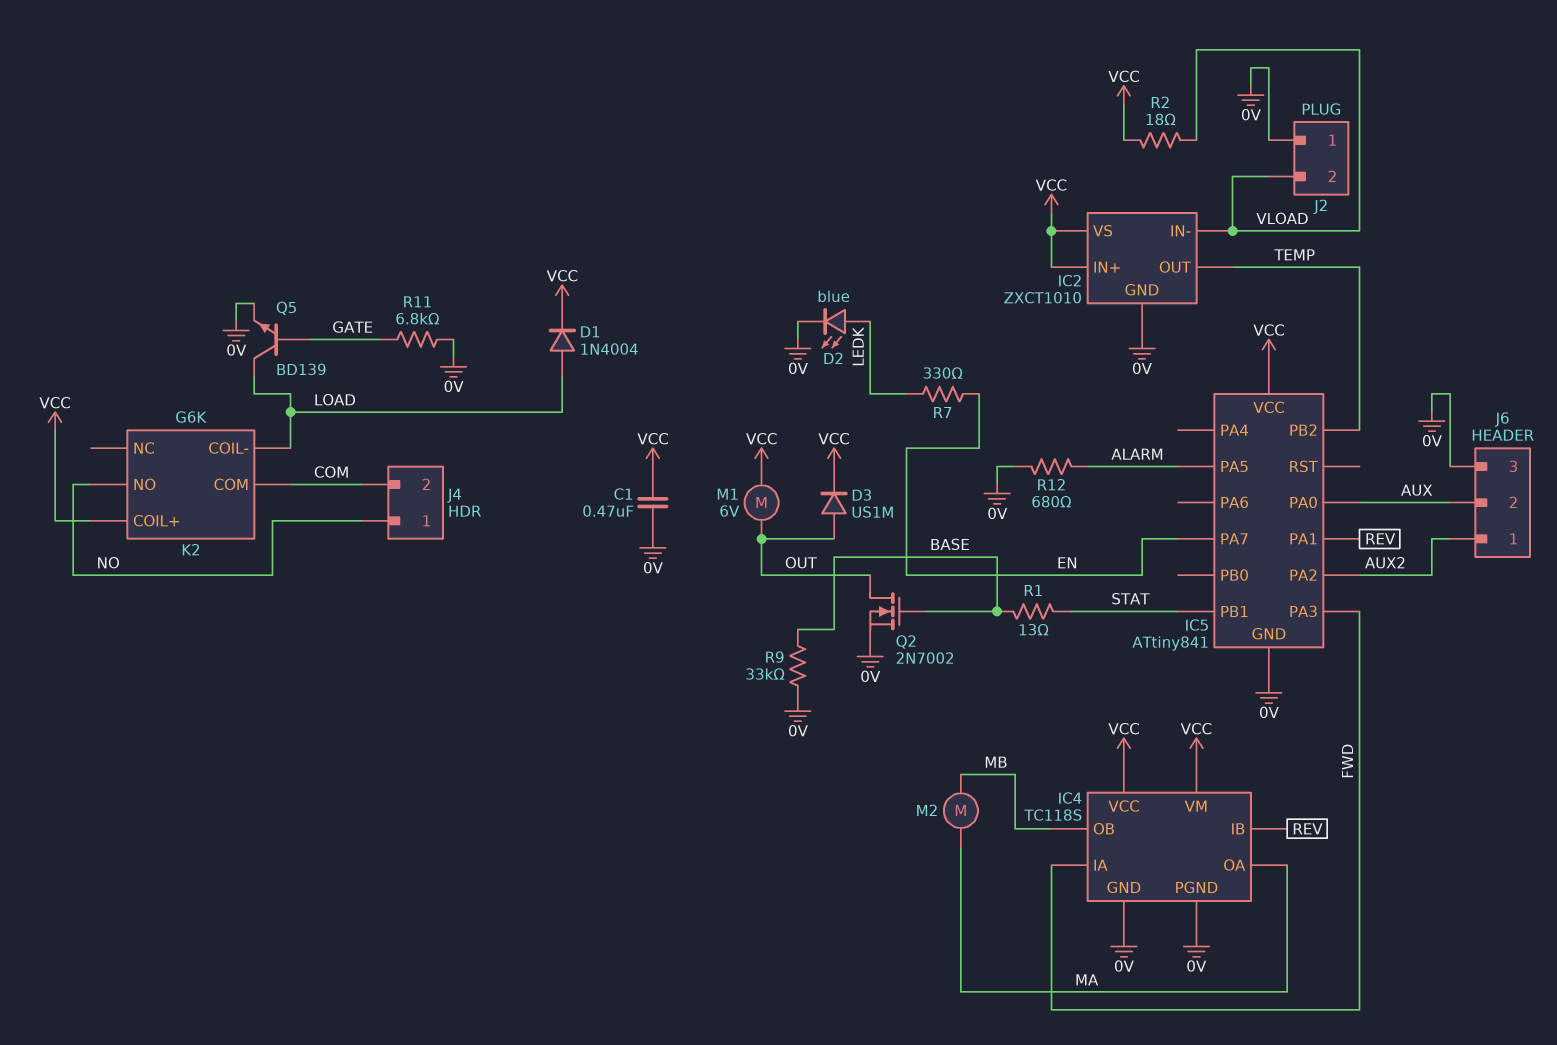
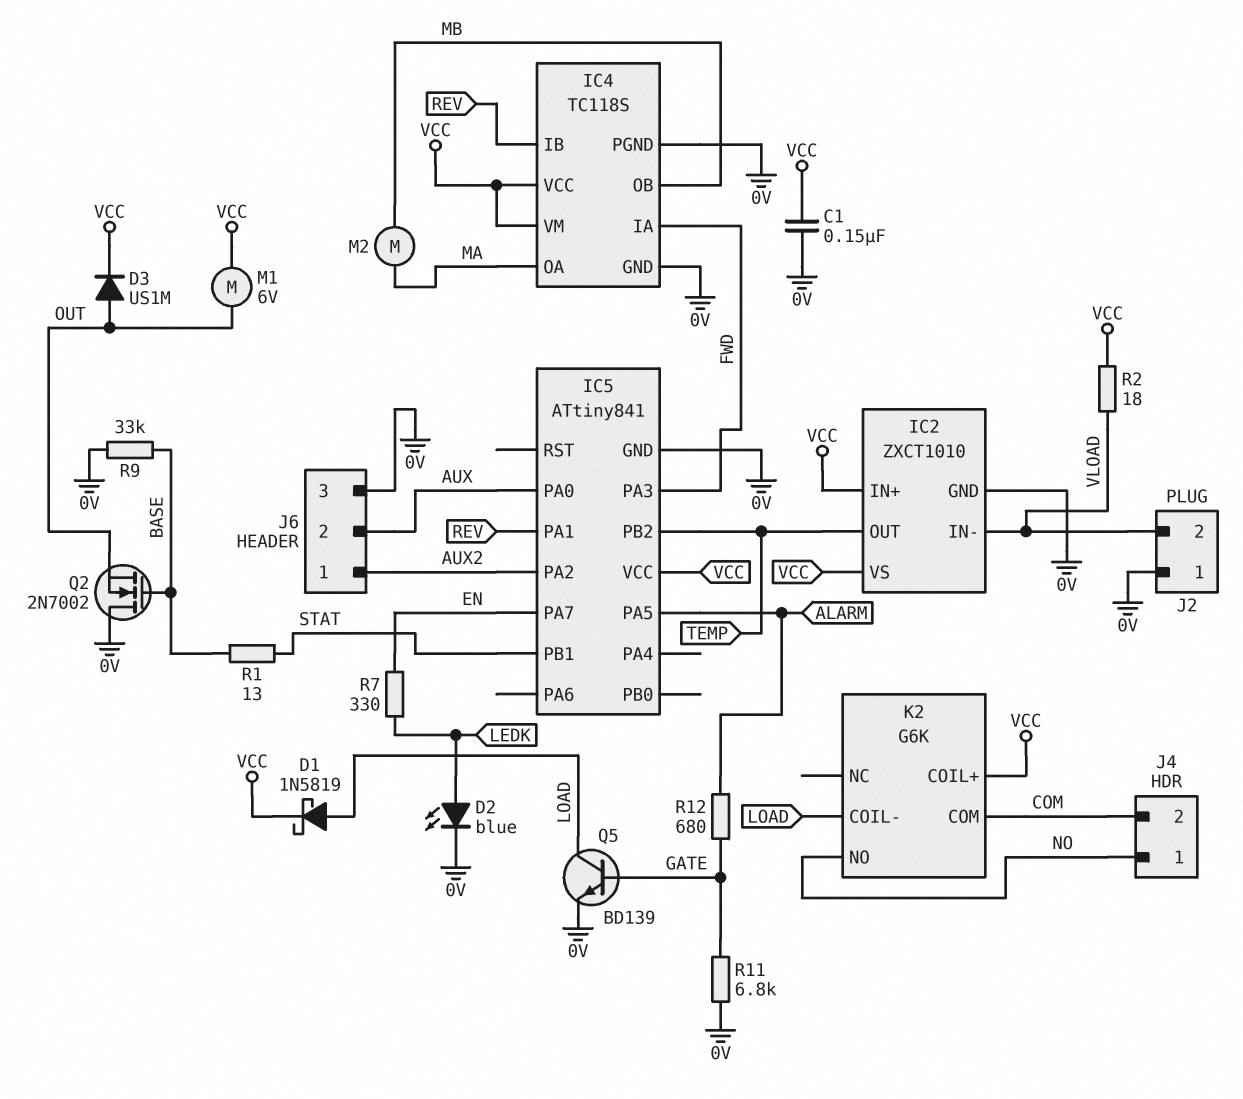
C1: 470nF (0V, VCC) -> 150nF (0V, VCC)
D1: diode 1N4004 (A LOAD, K VCC) -> schottky 1N5819 (A LOAD, K VCC)
Q2: NMOS 2N7002 (G BASE, D OUT, S 0V) -> NMOS 2N7002 (G BASE, D 0V, S OUT)
R12: 680 (0V, ALARM) -> 680 (ALARM, GATE)

